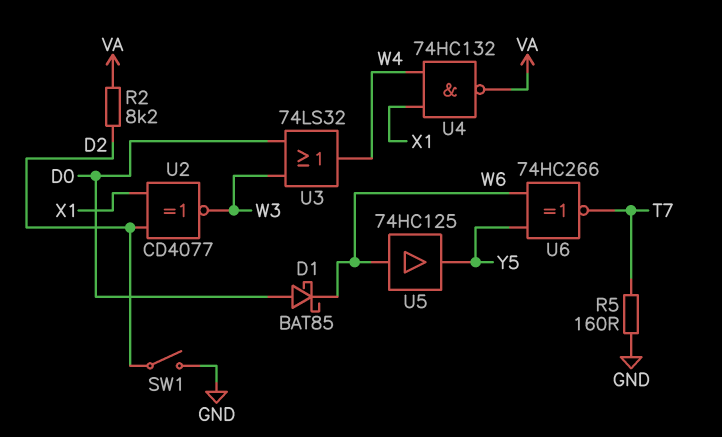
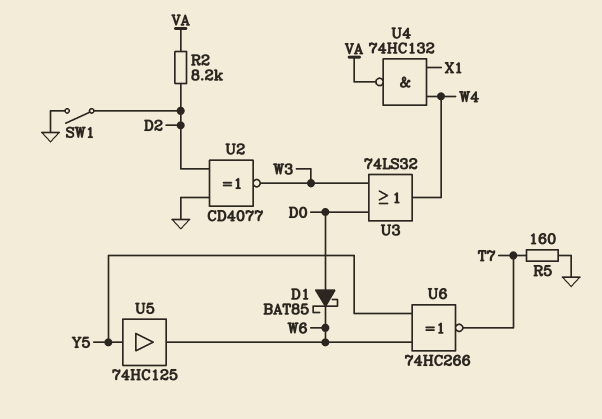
U2: XNOR CD4077 (in D2, in X1, out W3) -> XNOR CD4077 (in D2, in GND, out W3)
U5: buffer 74HC125 (in W6, out Y5) -> buffer 74HC125 (in Y5, out W6)

